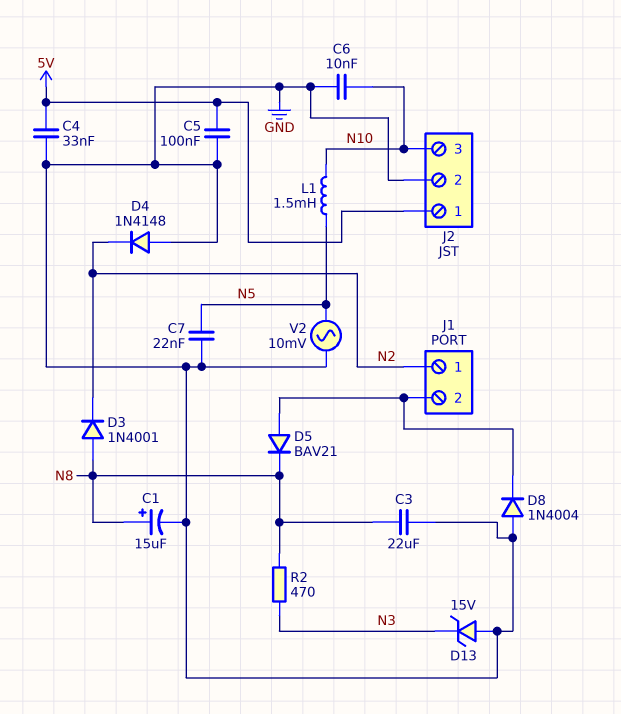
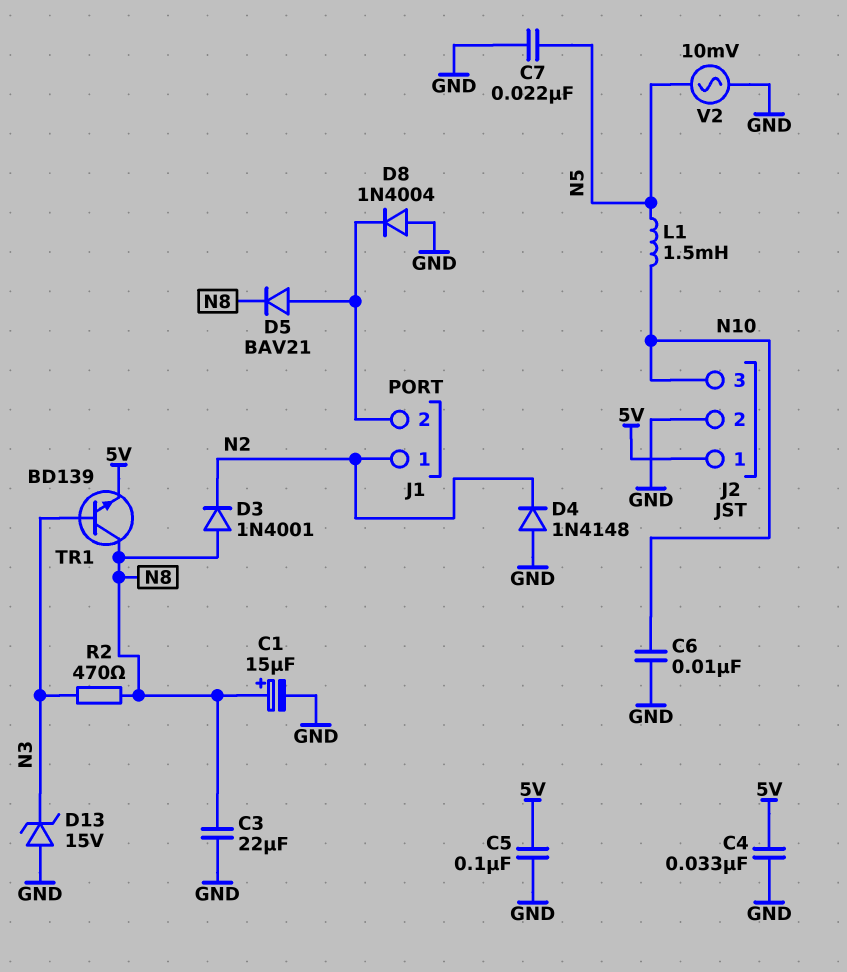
TR1: none -> NPN BD139 (B N3, C N8, E 5V)

